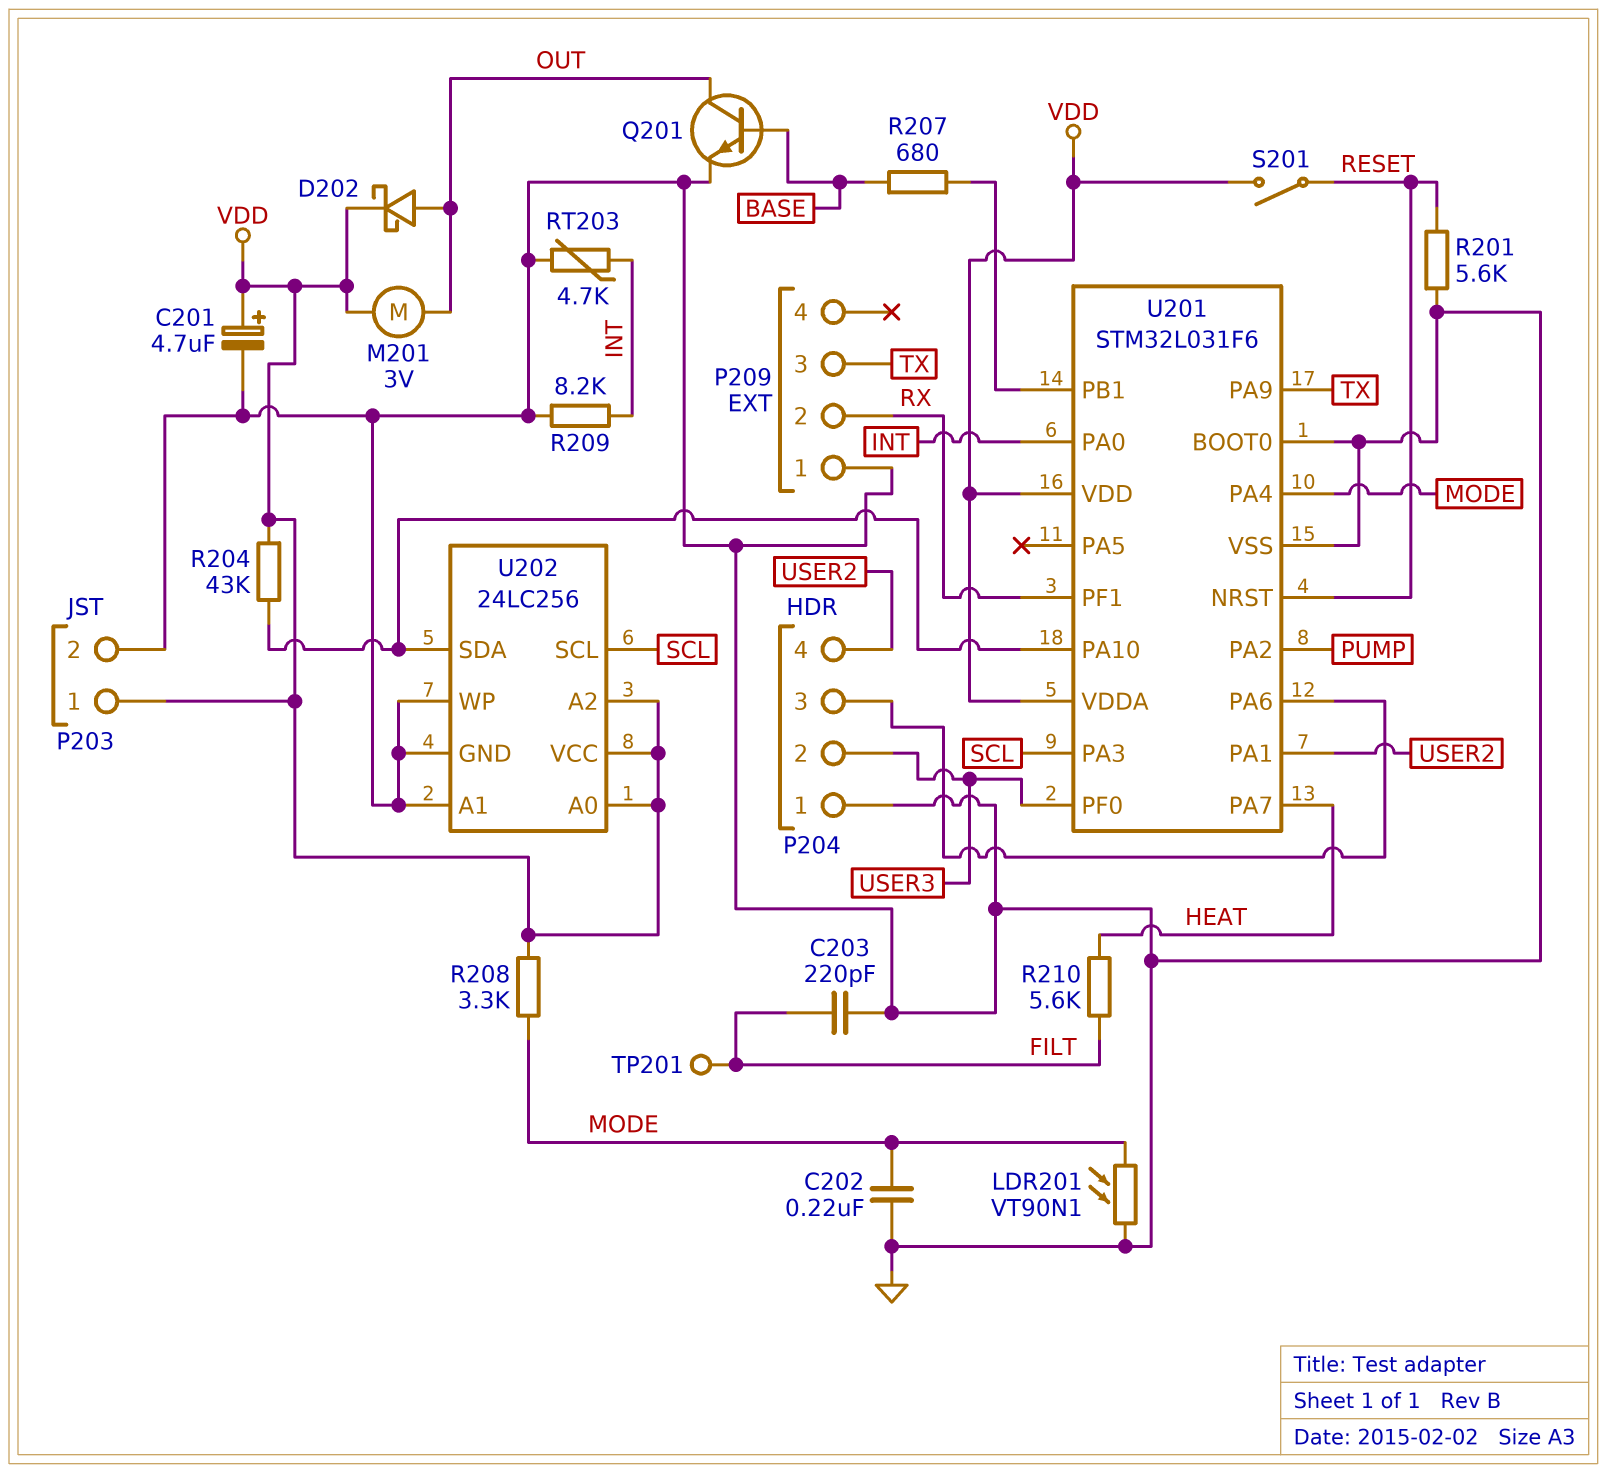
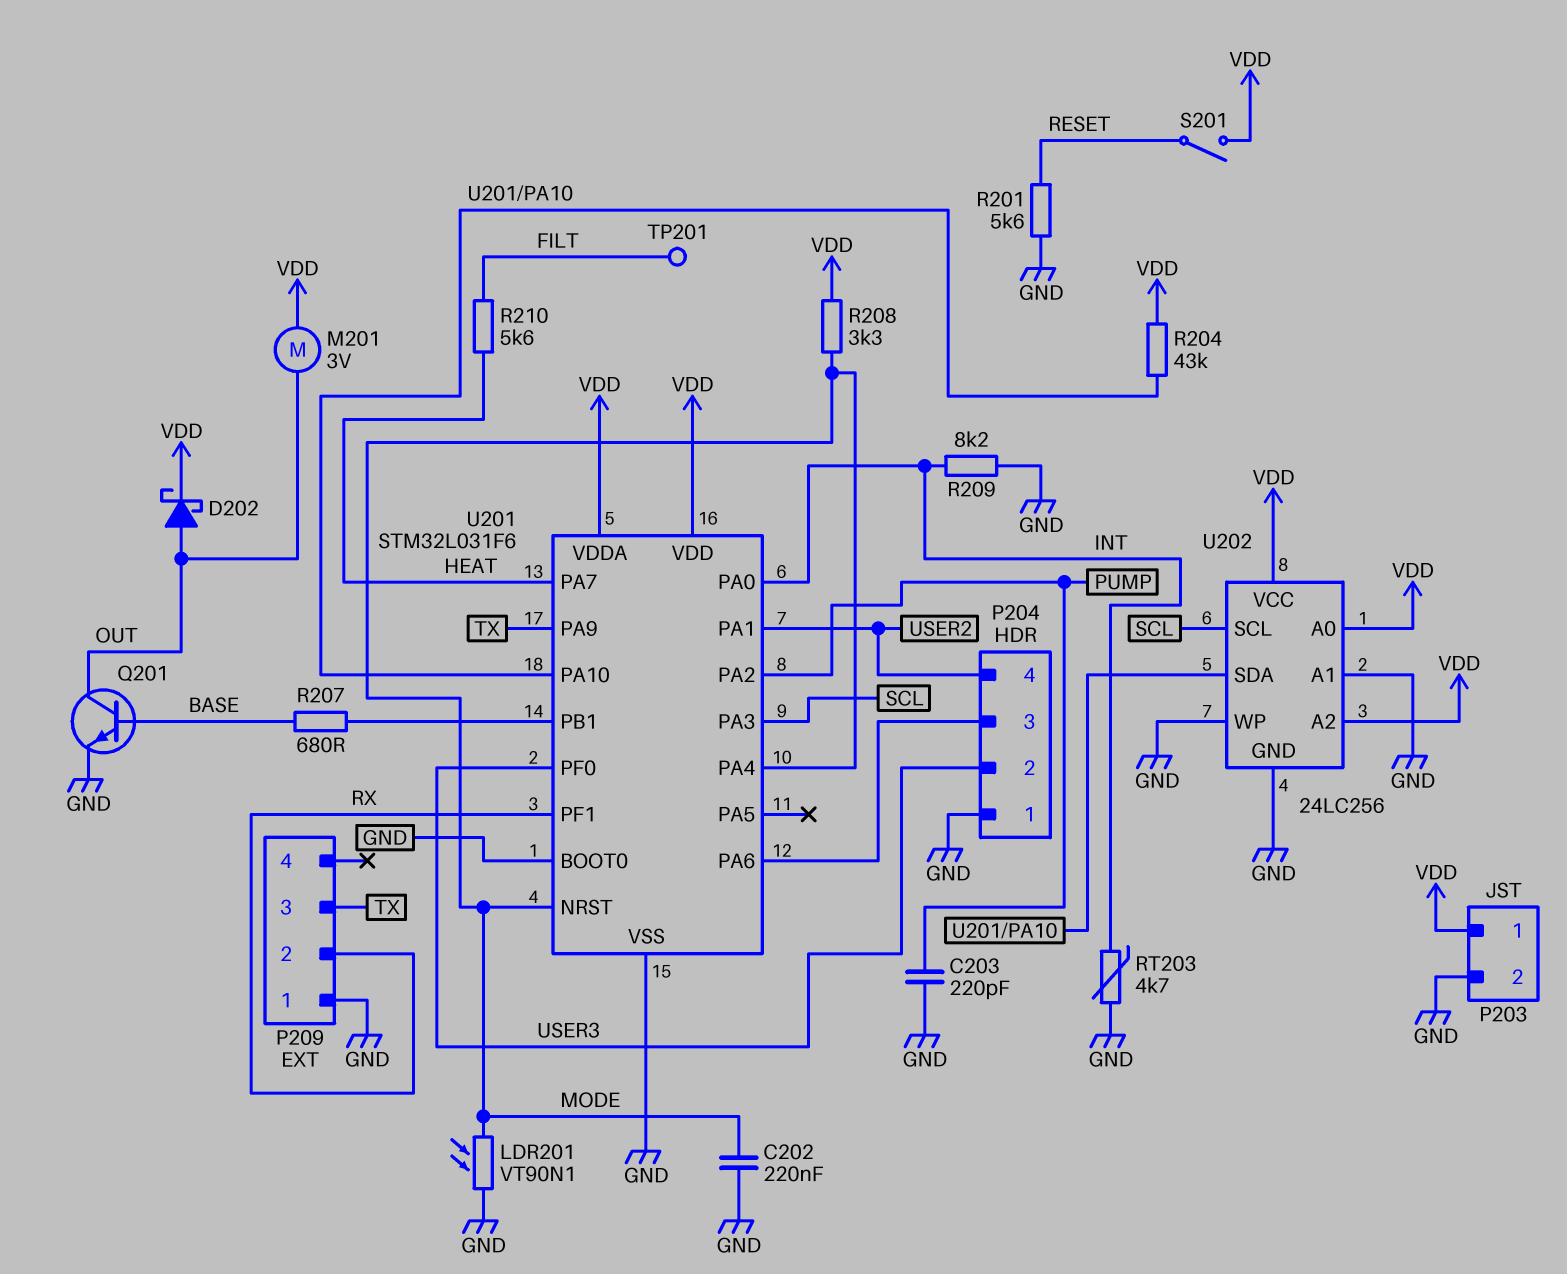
C201: 4.7uF (plus VDD, minus GND) -> none
C203: 220pF (FILT, GND) -> 220pF (GND, PUMP)
U201 pin NRST: RESET -> MODE

